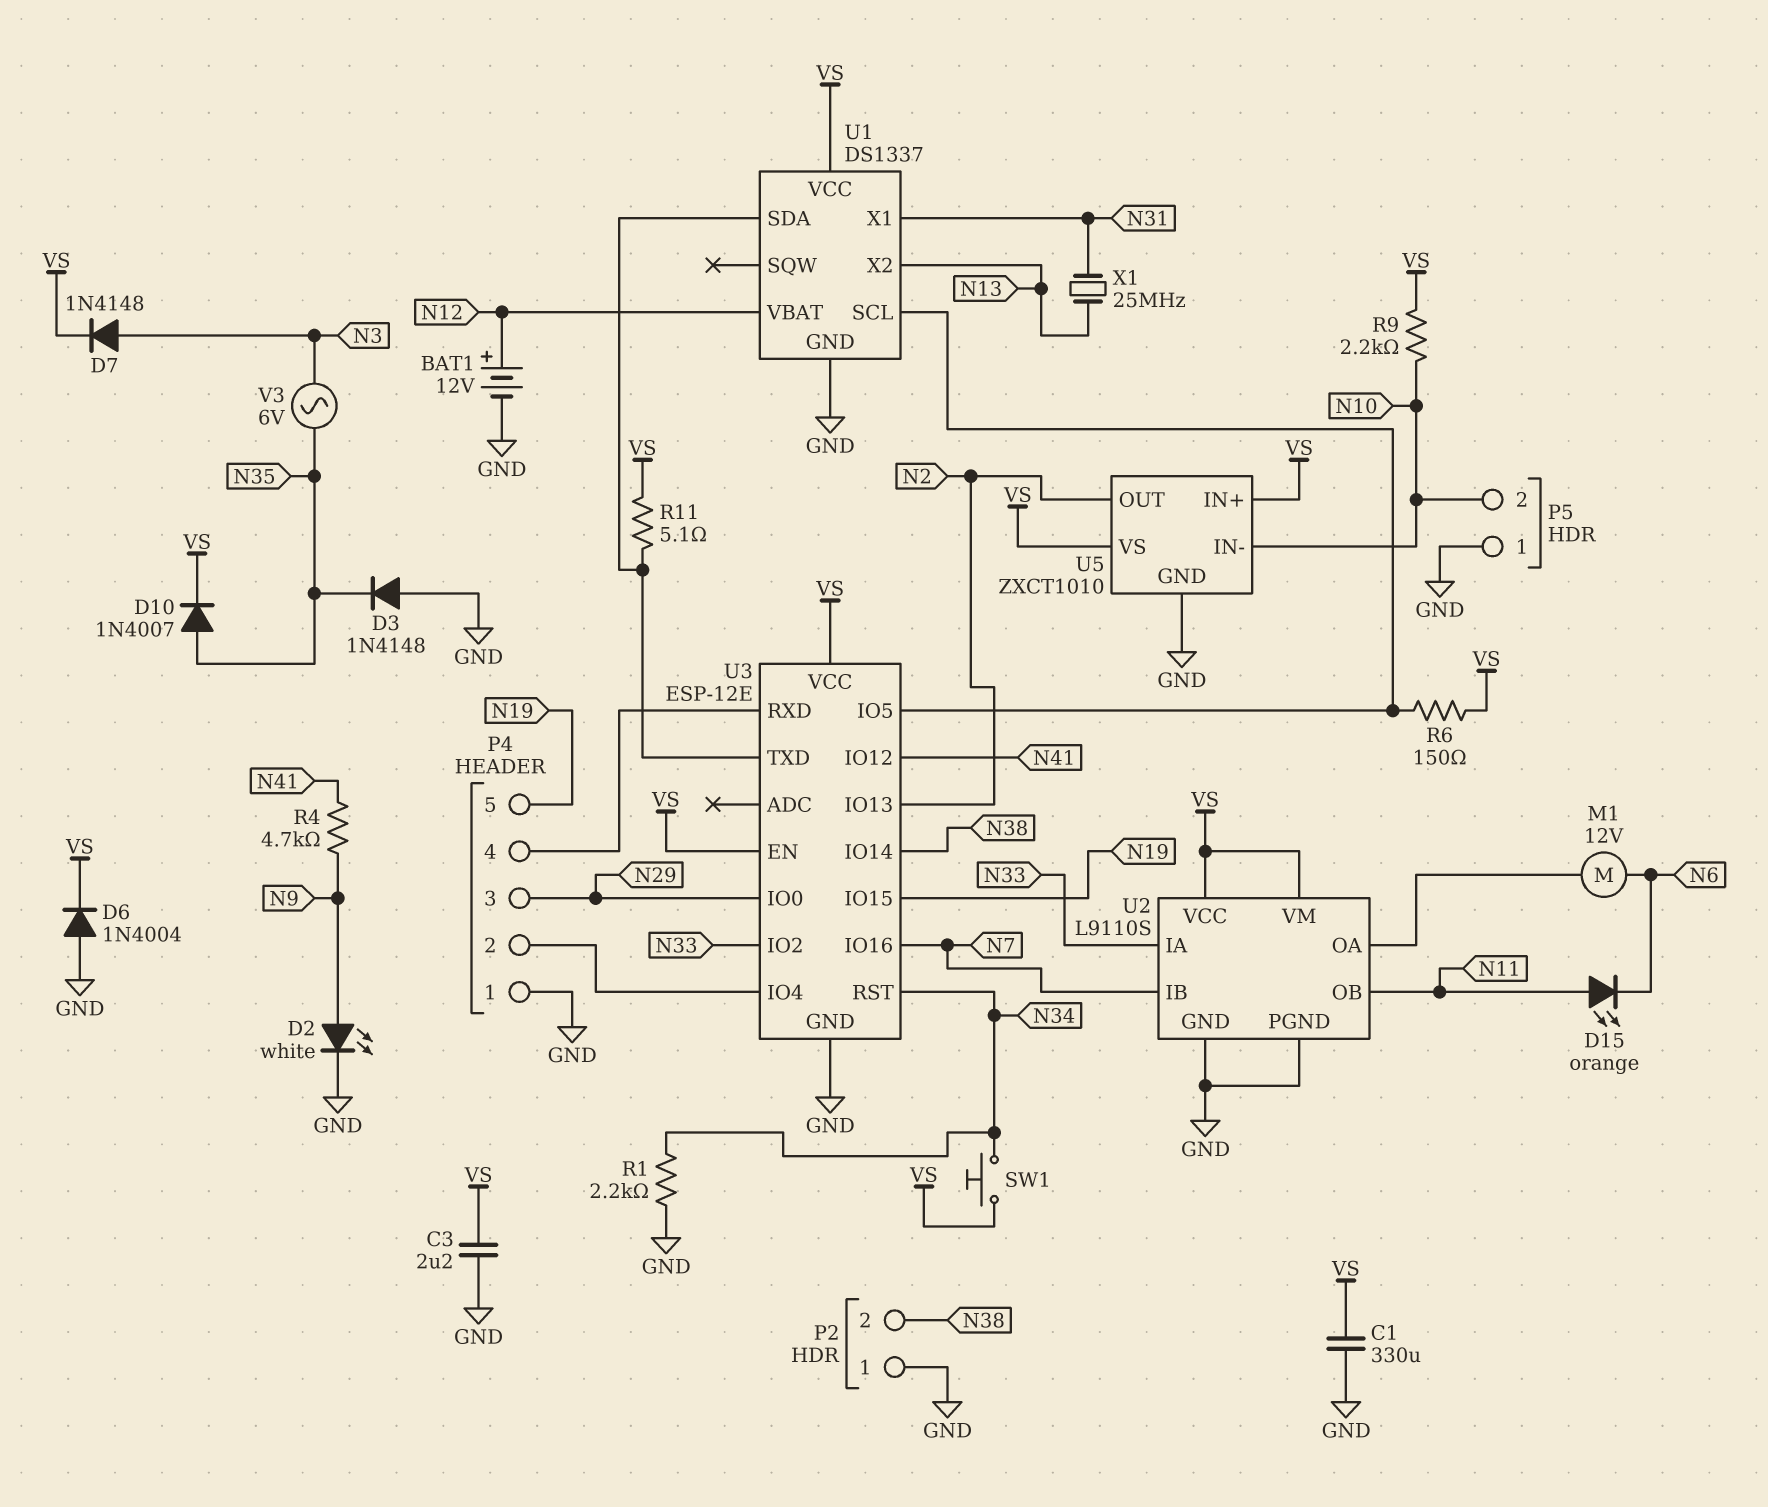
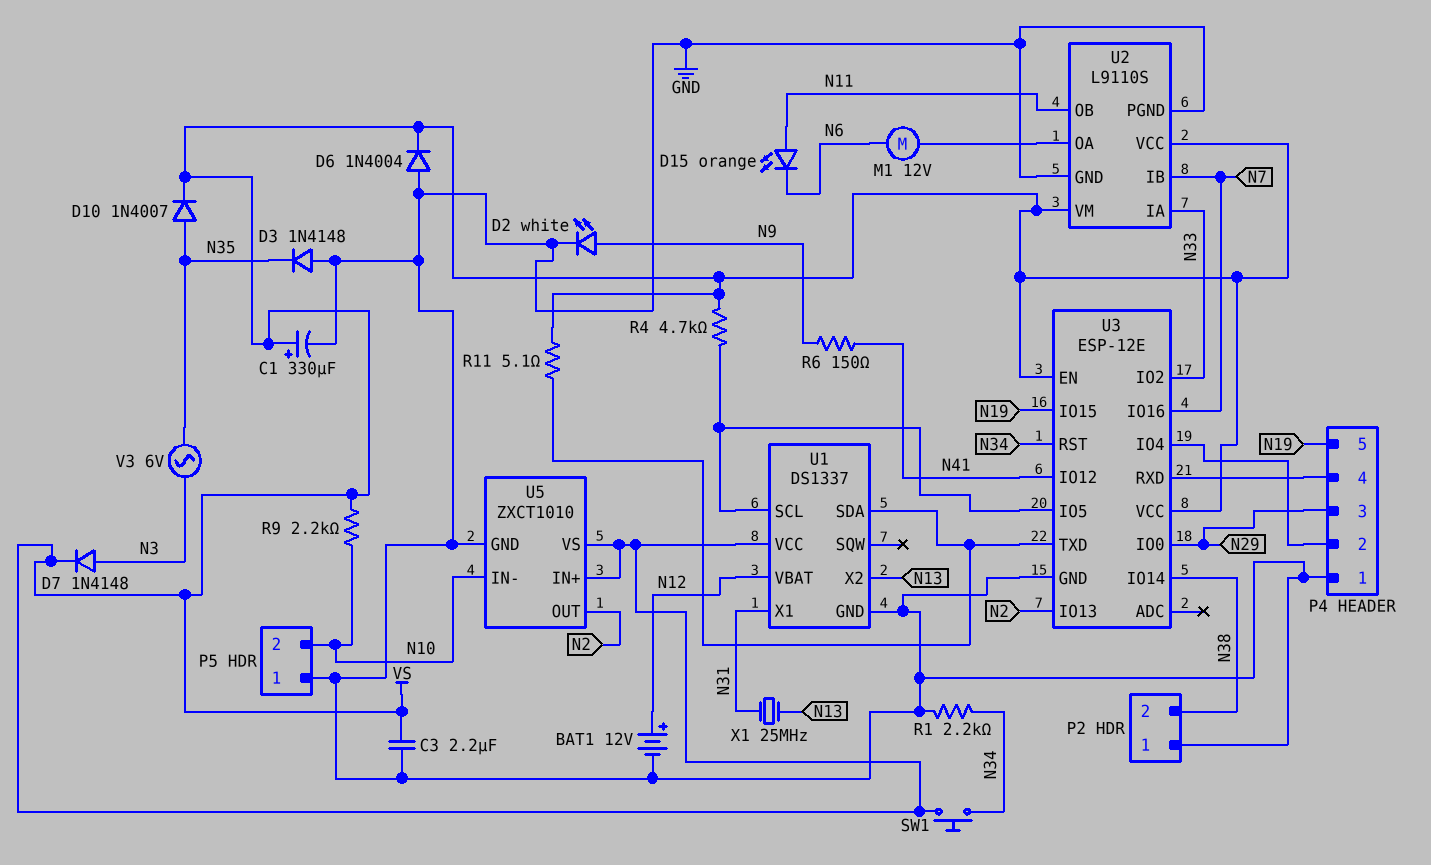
C1: 330uF (GND, VS) -> 330uF (plus VS, minus GND)
R4: 4.7k (N9, N41) -> 4.7k (U1/SCL, VS)
R6: 150 (U1/SCL, VS) -> 150 (N9, N41)

